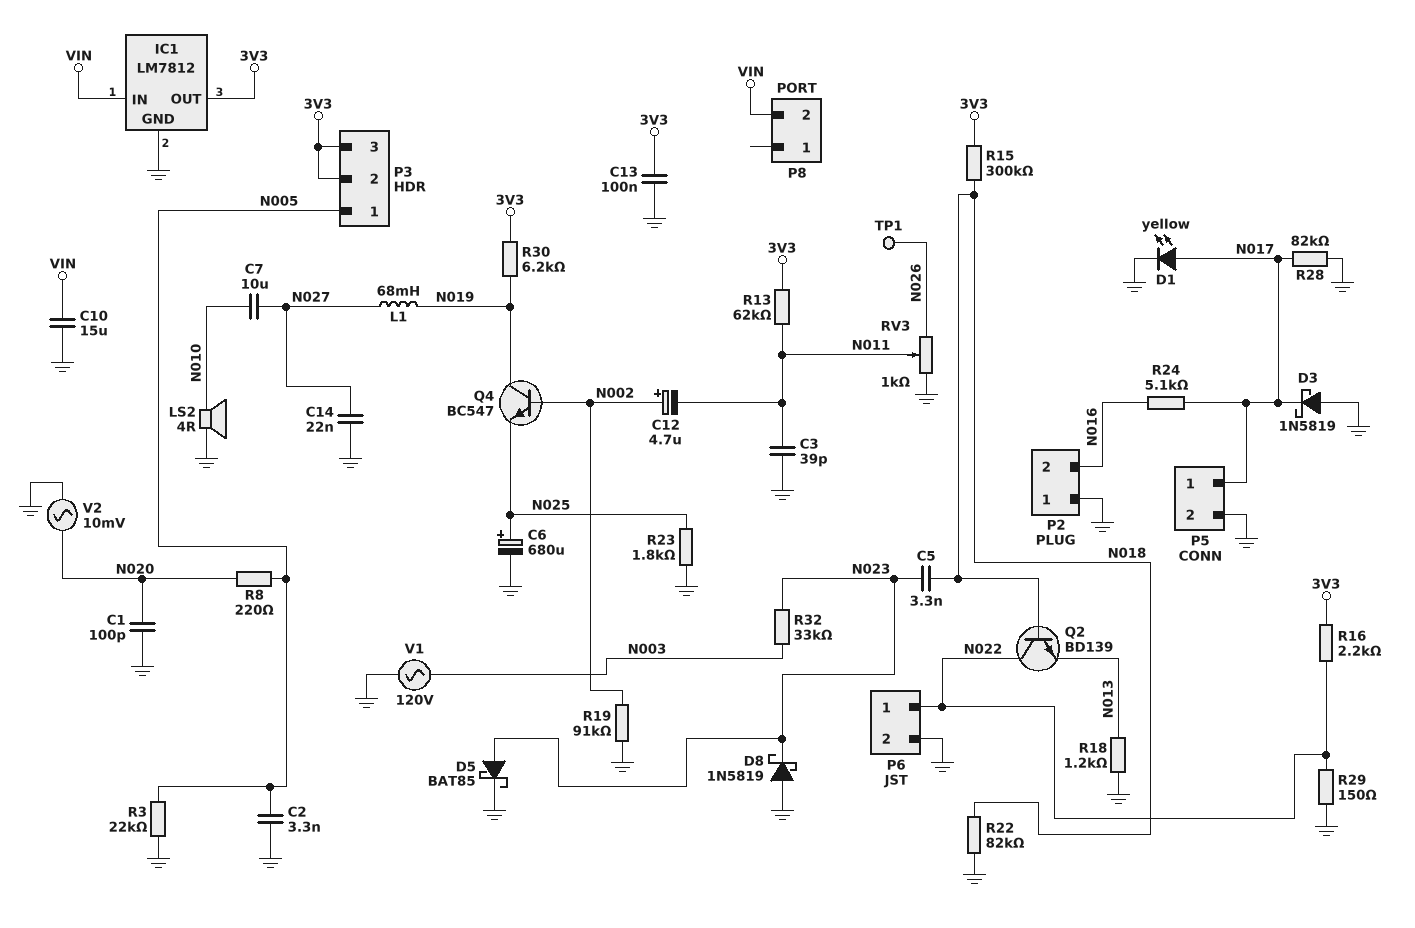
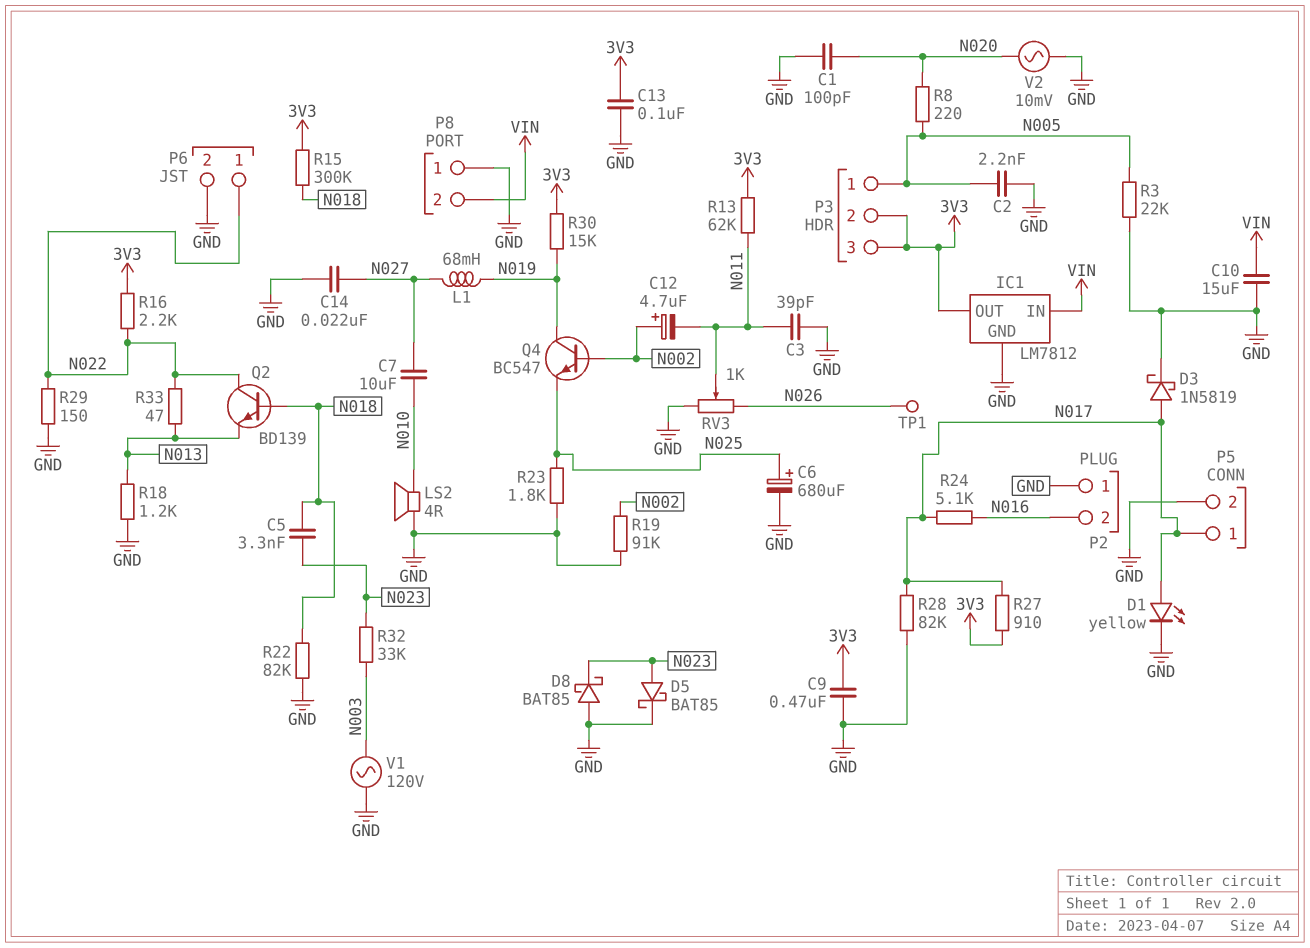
C2: 3.3nF (GND, N005) -> 2.2nF (GND, N005)
C9: none -> 470nF (3V3, GND)
D3: schottky 1N5819 (A GND, K N017) -> schottky 1N5819 (A N017, K GND)
D8: schottky 1N5819 (A GND, K N023) -> schottky BAT85 (A GND, K N023)
P8 pin 1: none -> GND
R27: none -> 910 (3V3, N017)
R30: 6.2k (3V3, N019) -> 15k (3V3, N019)
R33: none -> 47 (N013, N022)

